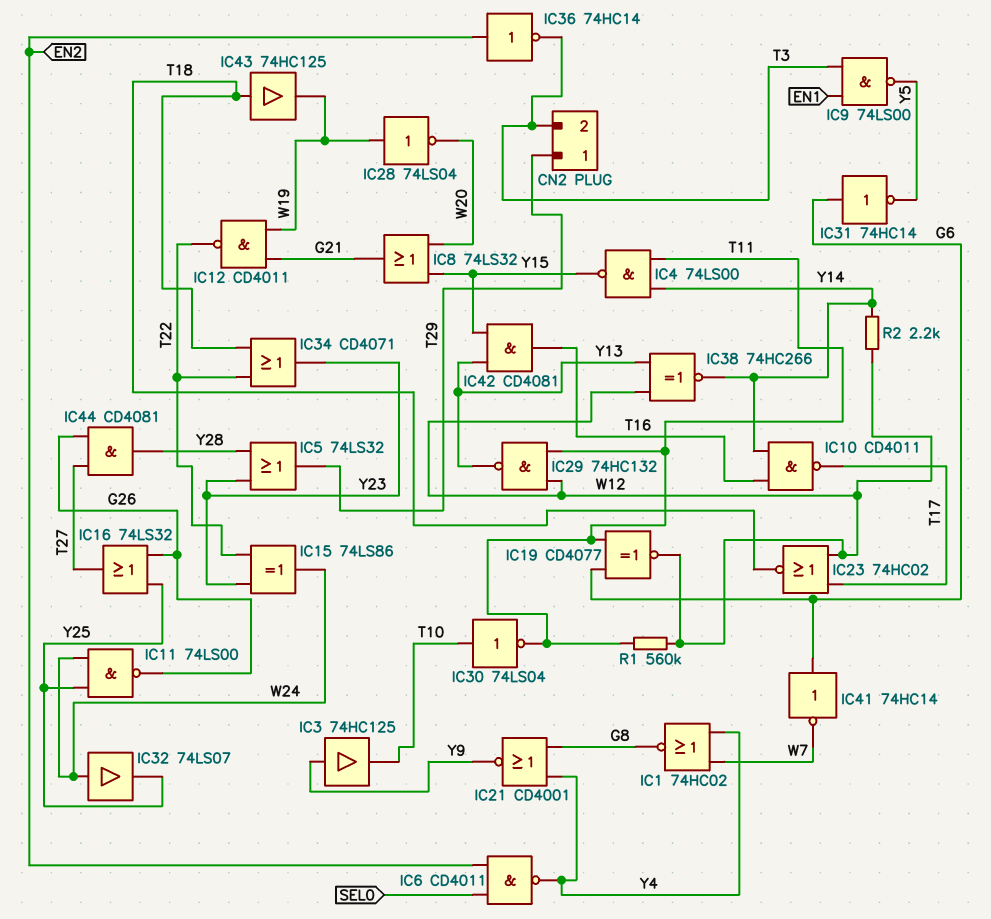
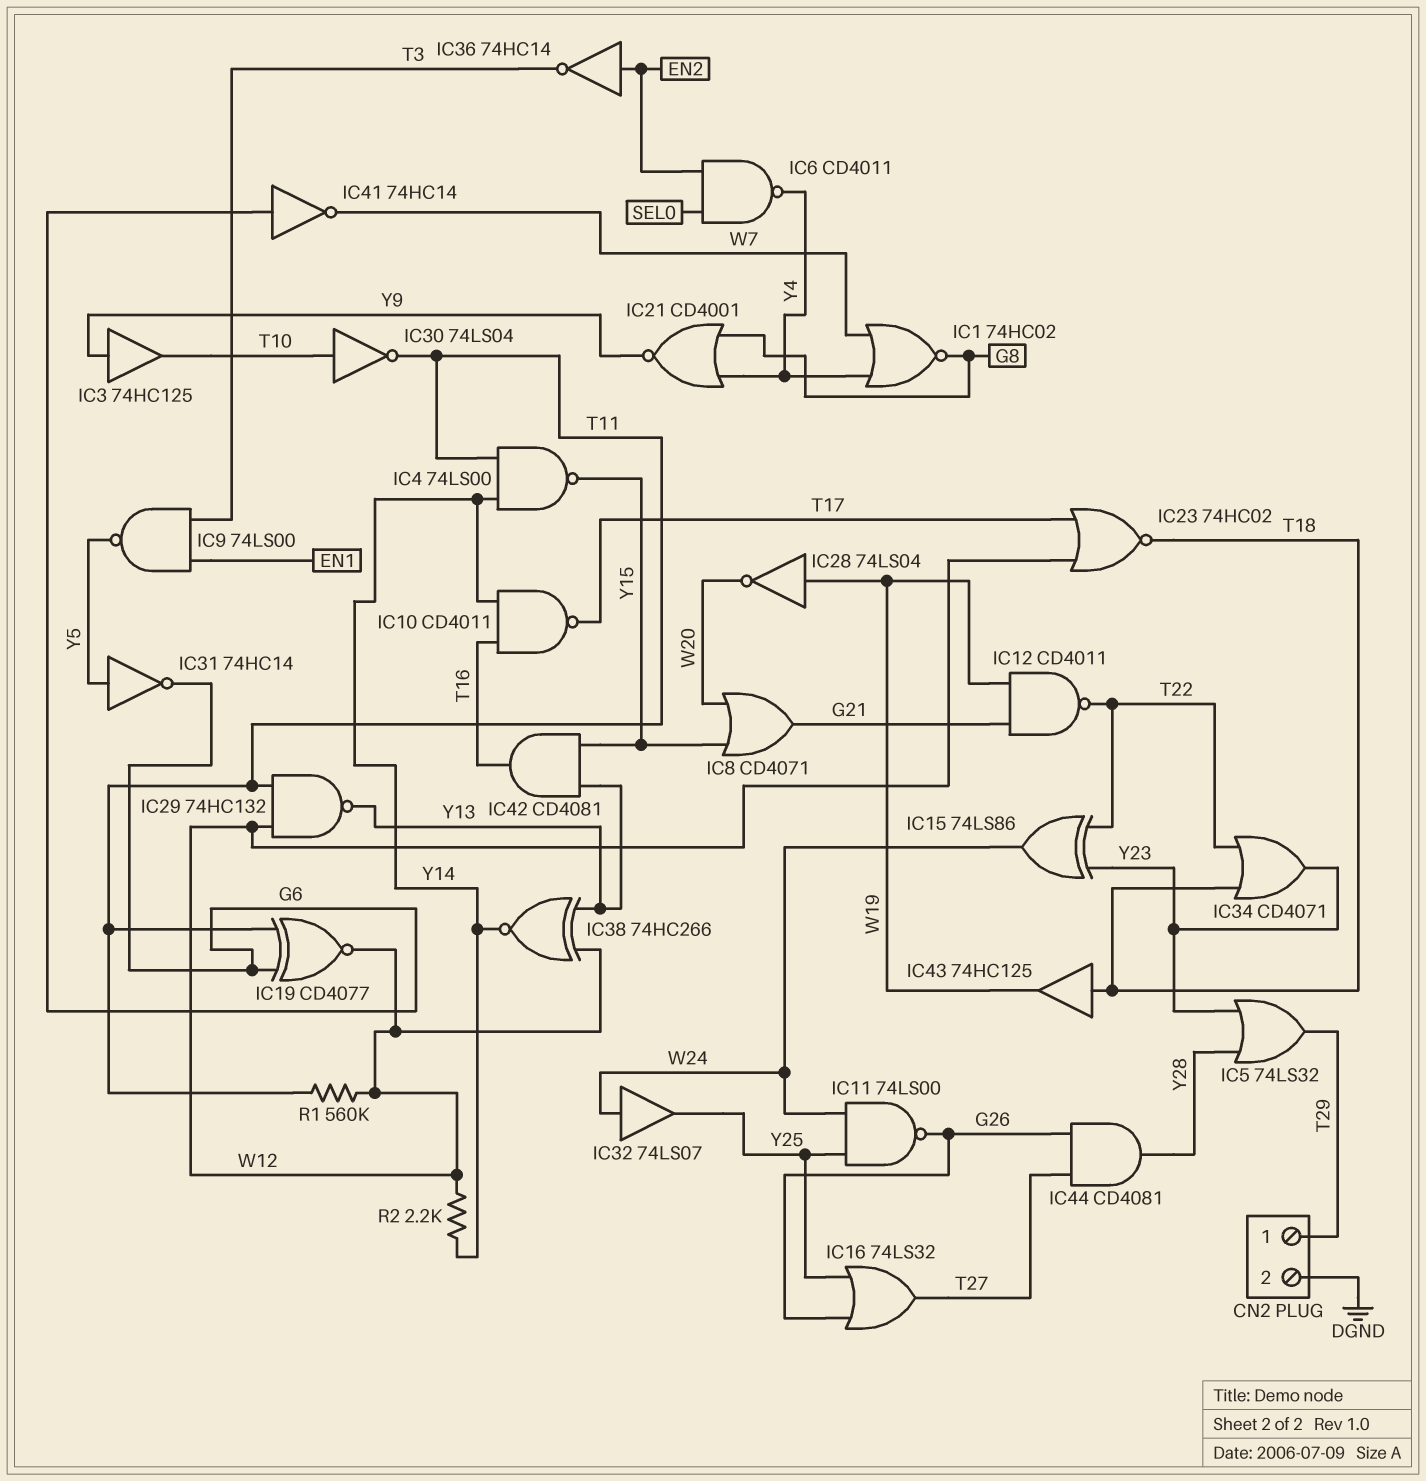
CN2 pin 2: T3 -> DGND
IC8: OR 74LS32 (in W20, in Y15, out G21) -> OR CD4071 (in W20, in Y15, out G21)
IC31: NOT 74HC14 (in G6, out Y5) -> NOT 74HC14 (in Y5, out G6)

